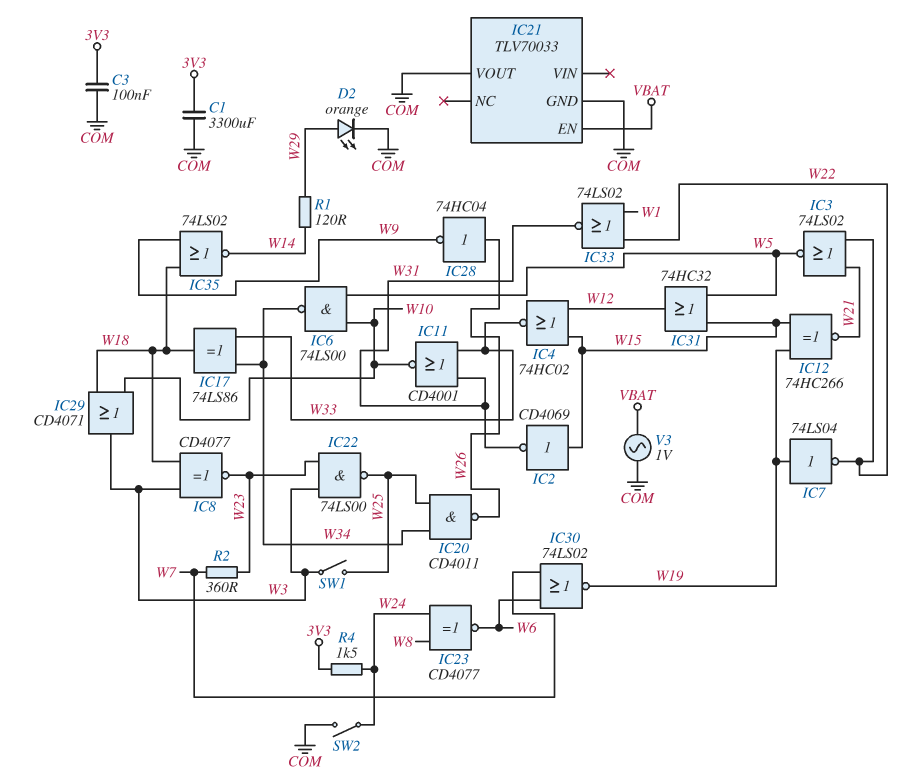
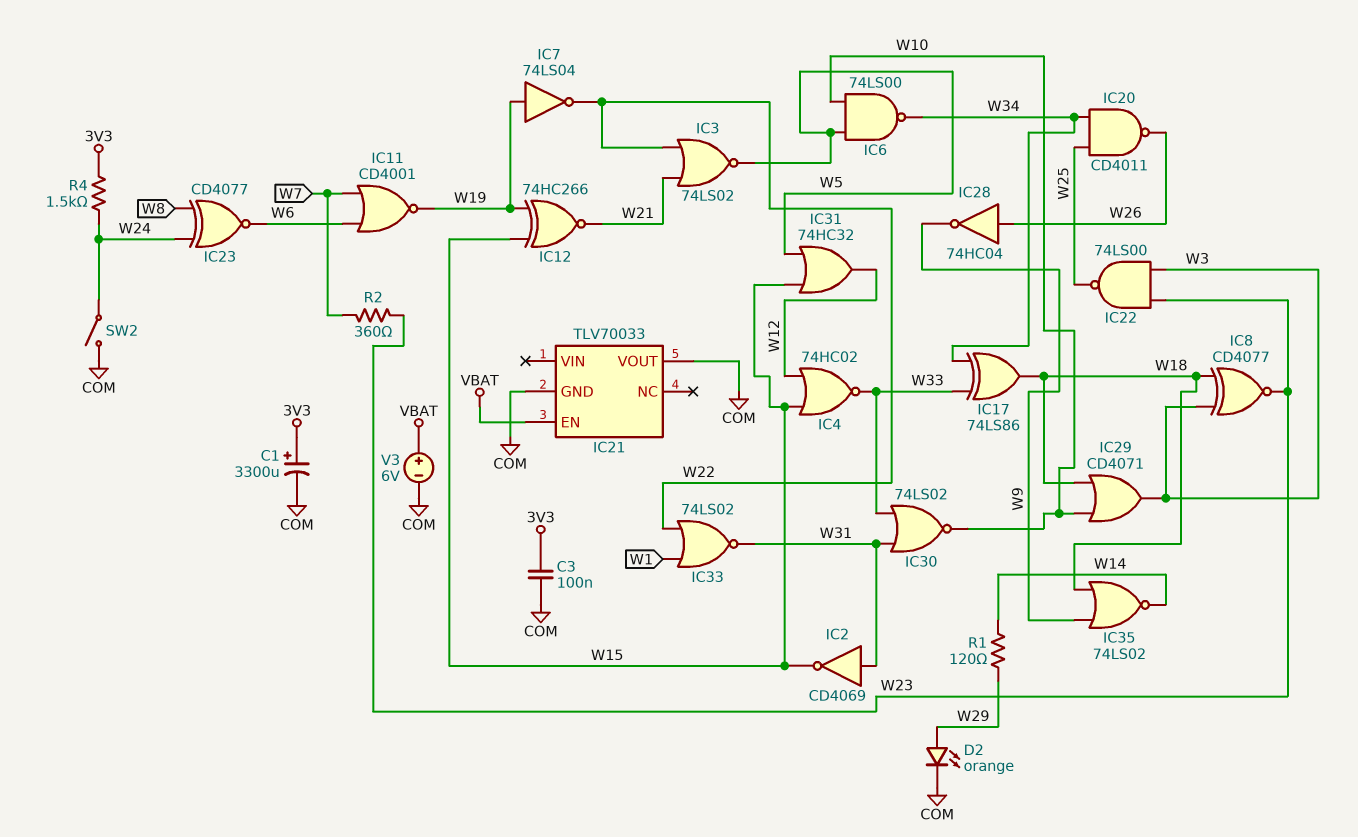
C1: 3300uF (3V3, COM) -> 3300uF (plus 3V3, minus COM)
IC2: NOT CD4069 (in W15, out W31) -> NOT CD4069 (in W31, out W15)
IC11: NOR CD4001 (in W31, in W33, out W10) -> NOR CD4001 (in W6, in W7, out W19)
IC30: NOR 74LS02 (in W6, in W7, out W19) -> NOR 74LS02 (in W31, in W33, out W10)
SW1: switch (W3, W25) -> none
V3: AC 1V (COM, VBAT) -> 6V (plus VBAT, minus COM)

